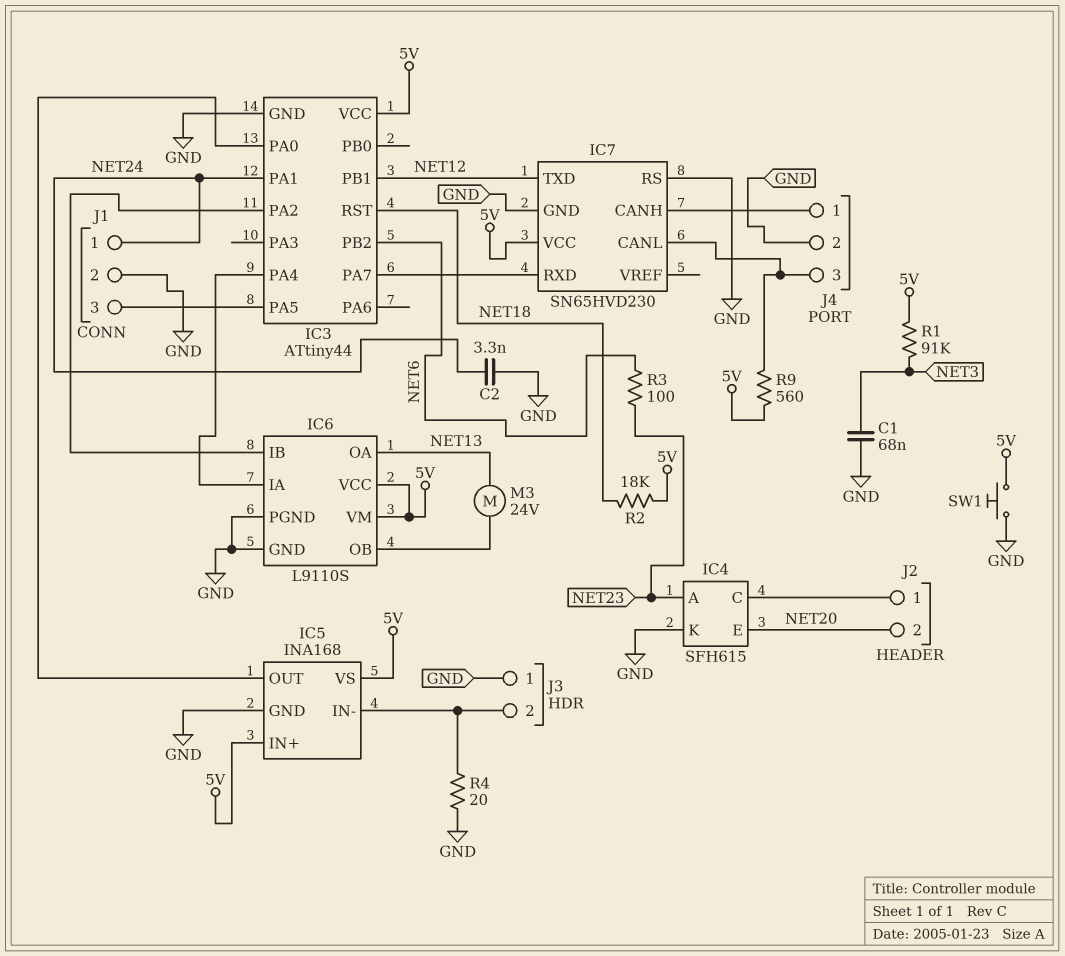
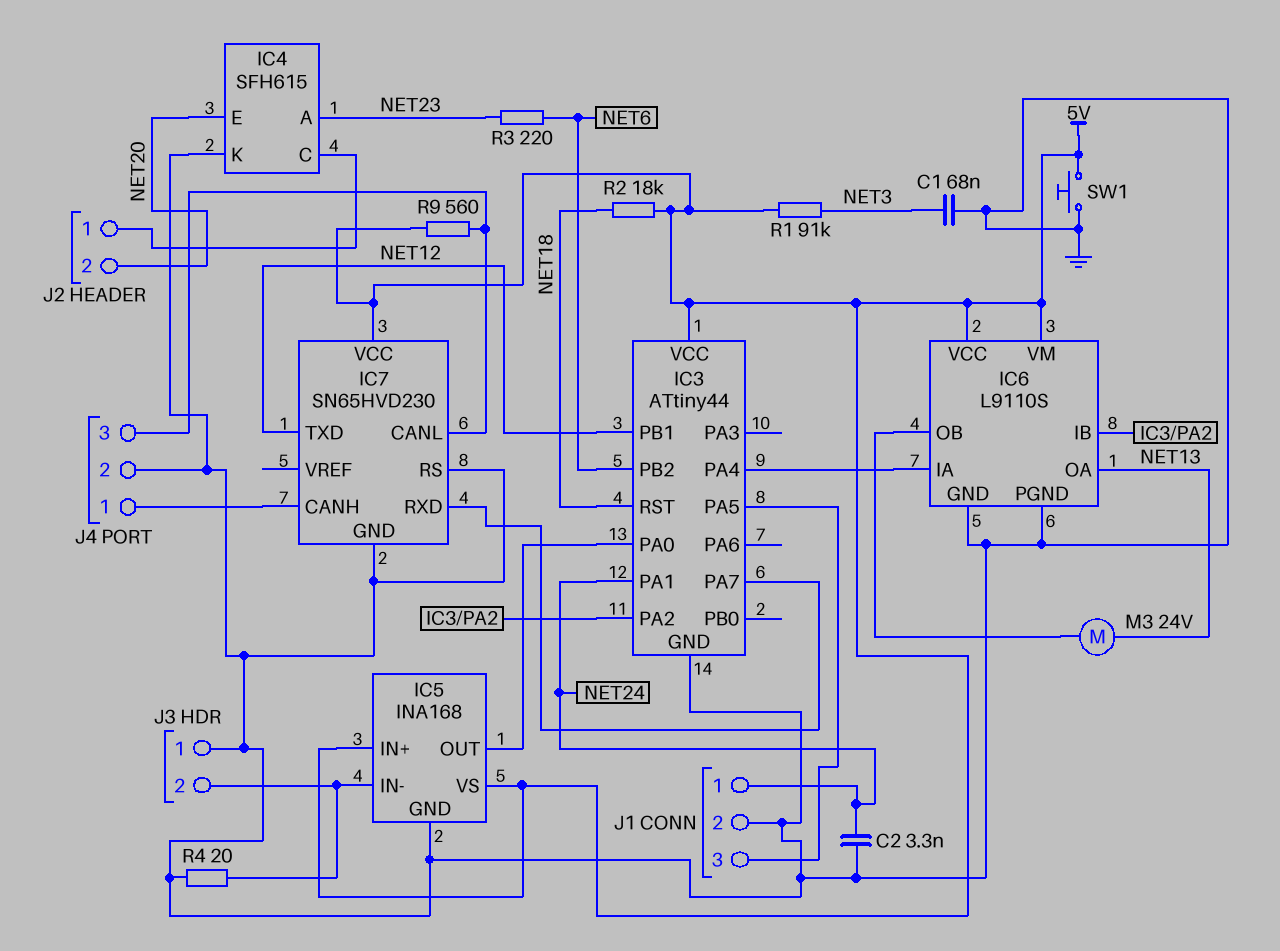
R3: 100 (NET6, NET23) -> 220 (NET6, NET23)

